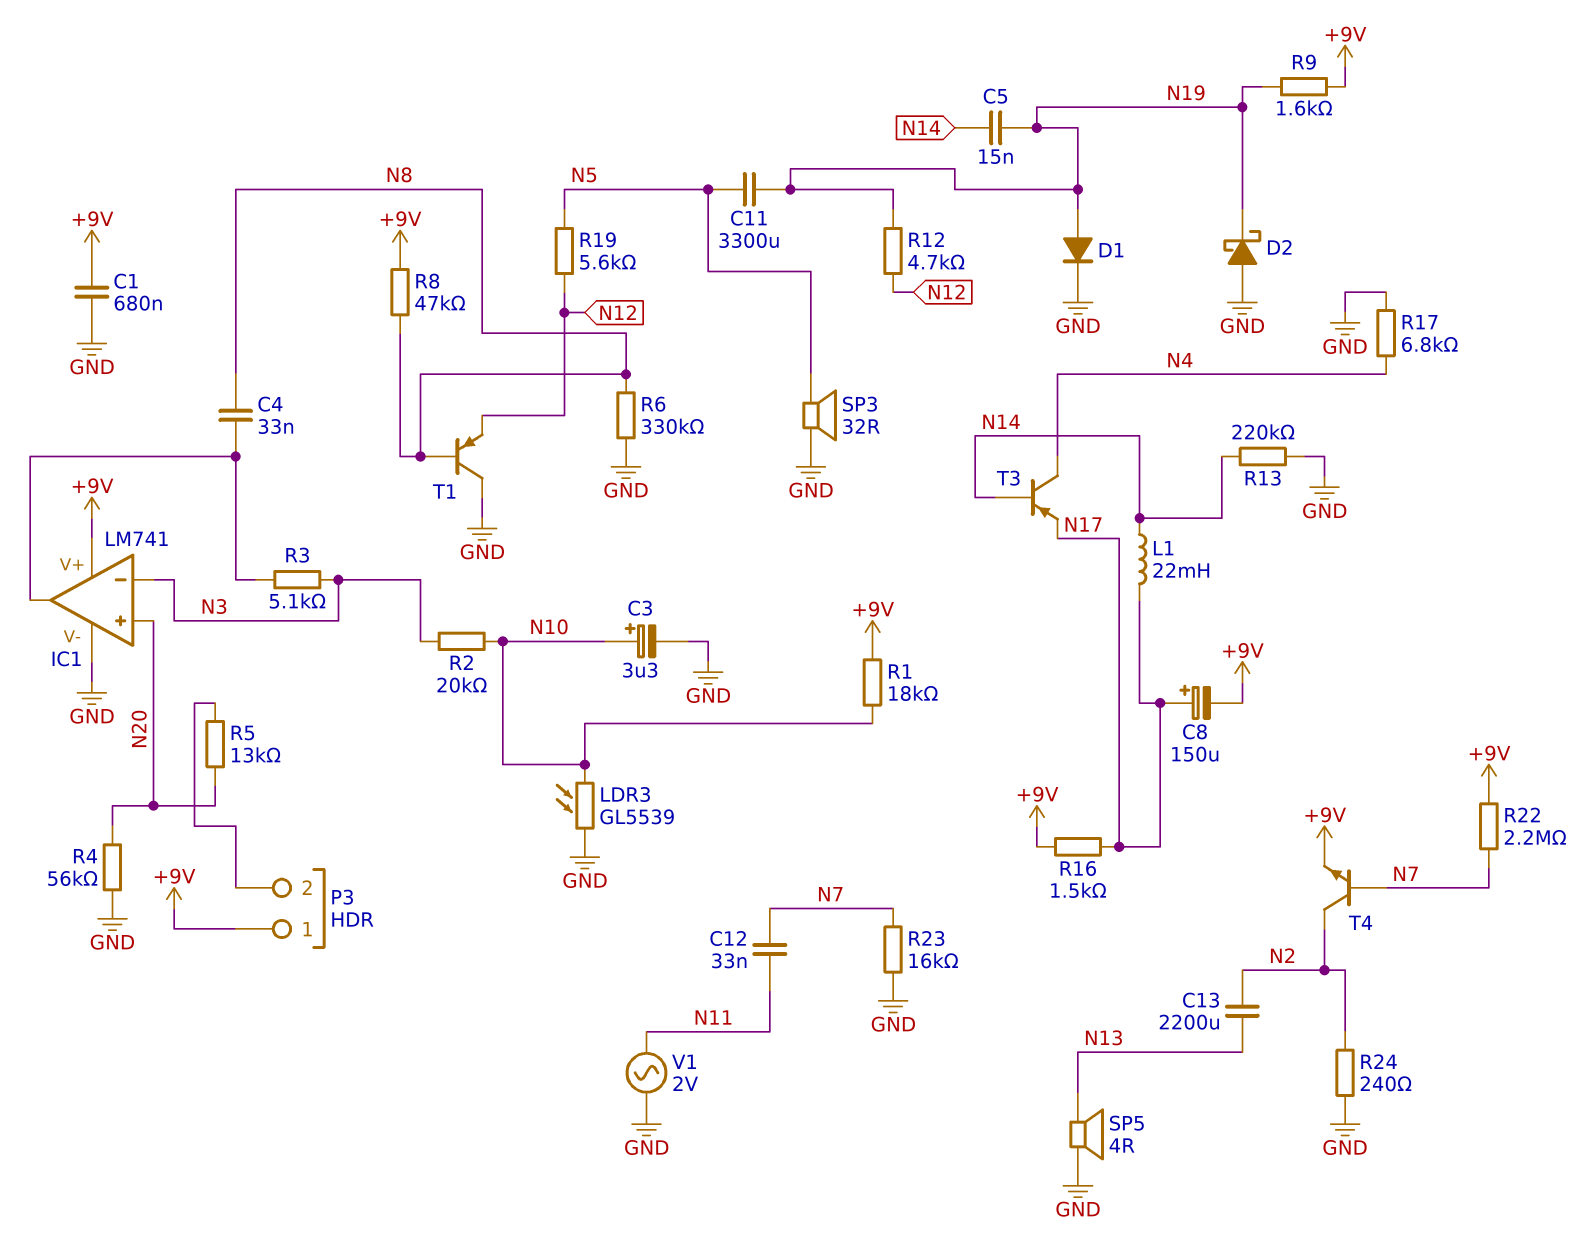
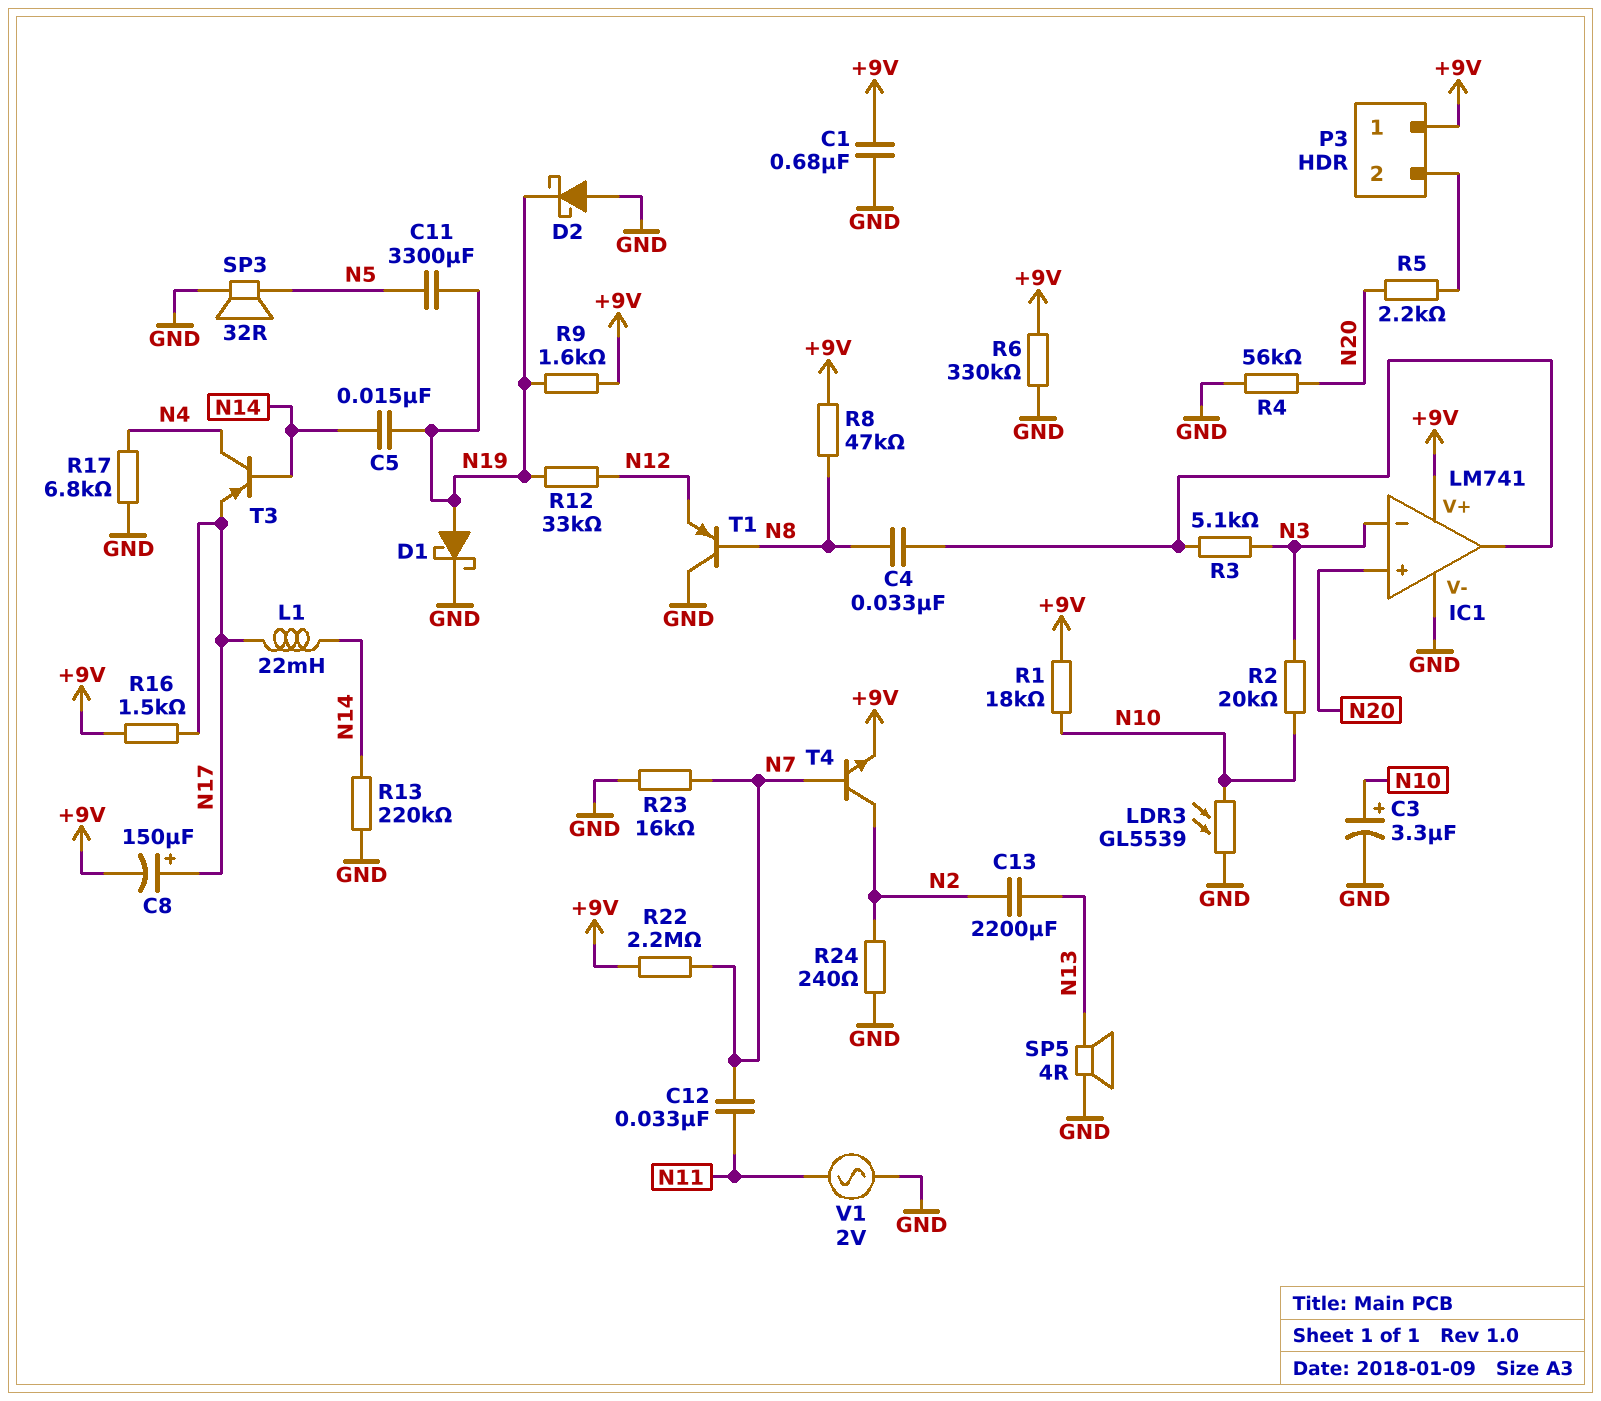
D1: diode (A N19, K GND) -> schottky (A N19, K GND)
R5: 13k (N20, P3/2) -> 2.2k (N20, P3/2)
R6: 330k (GND, N8) -> 330k (+9V, GND)
R12: 4.7k (N12, N19) -> 33k (N12, N19)
R19: 5.6k (N5, N12) -> none

